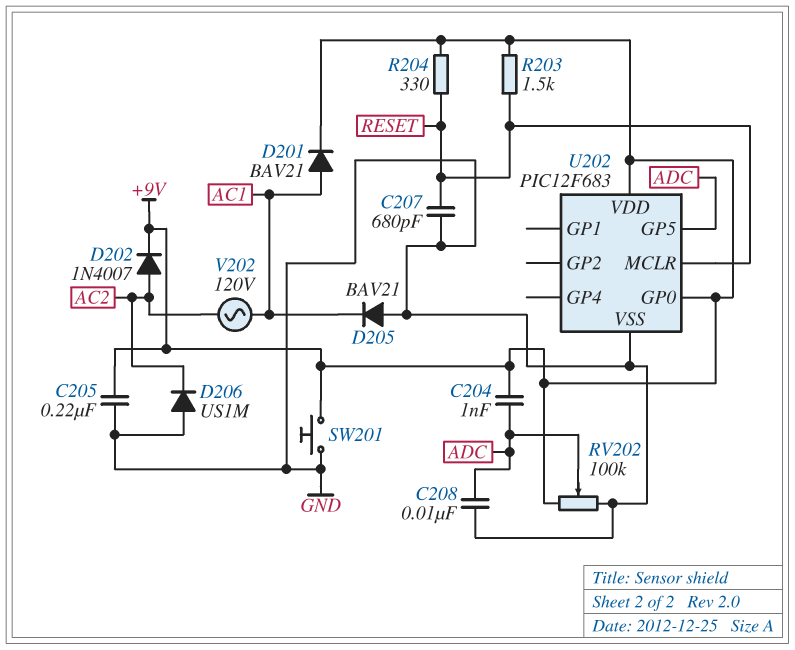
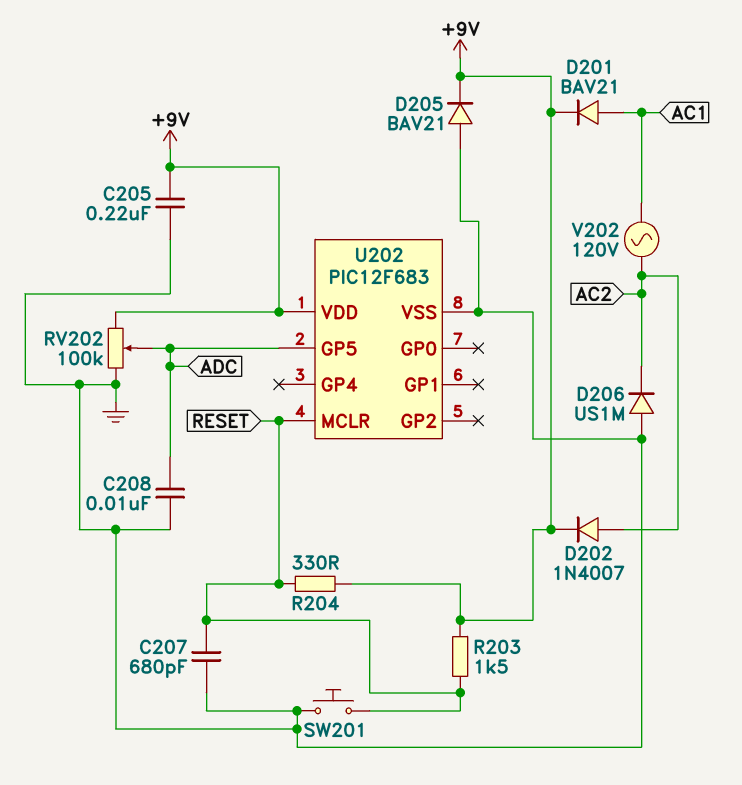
C204: 1nF (+9V, ADC) -> none
D205: diode BAV21 (A GND, K AC1) -> diode BAV21 (A GND, K +9V)
SW201: button (+9V, GND) -> button (GND, RESET)
U202 pin GP0: +9V -> none

